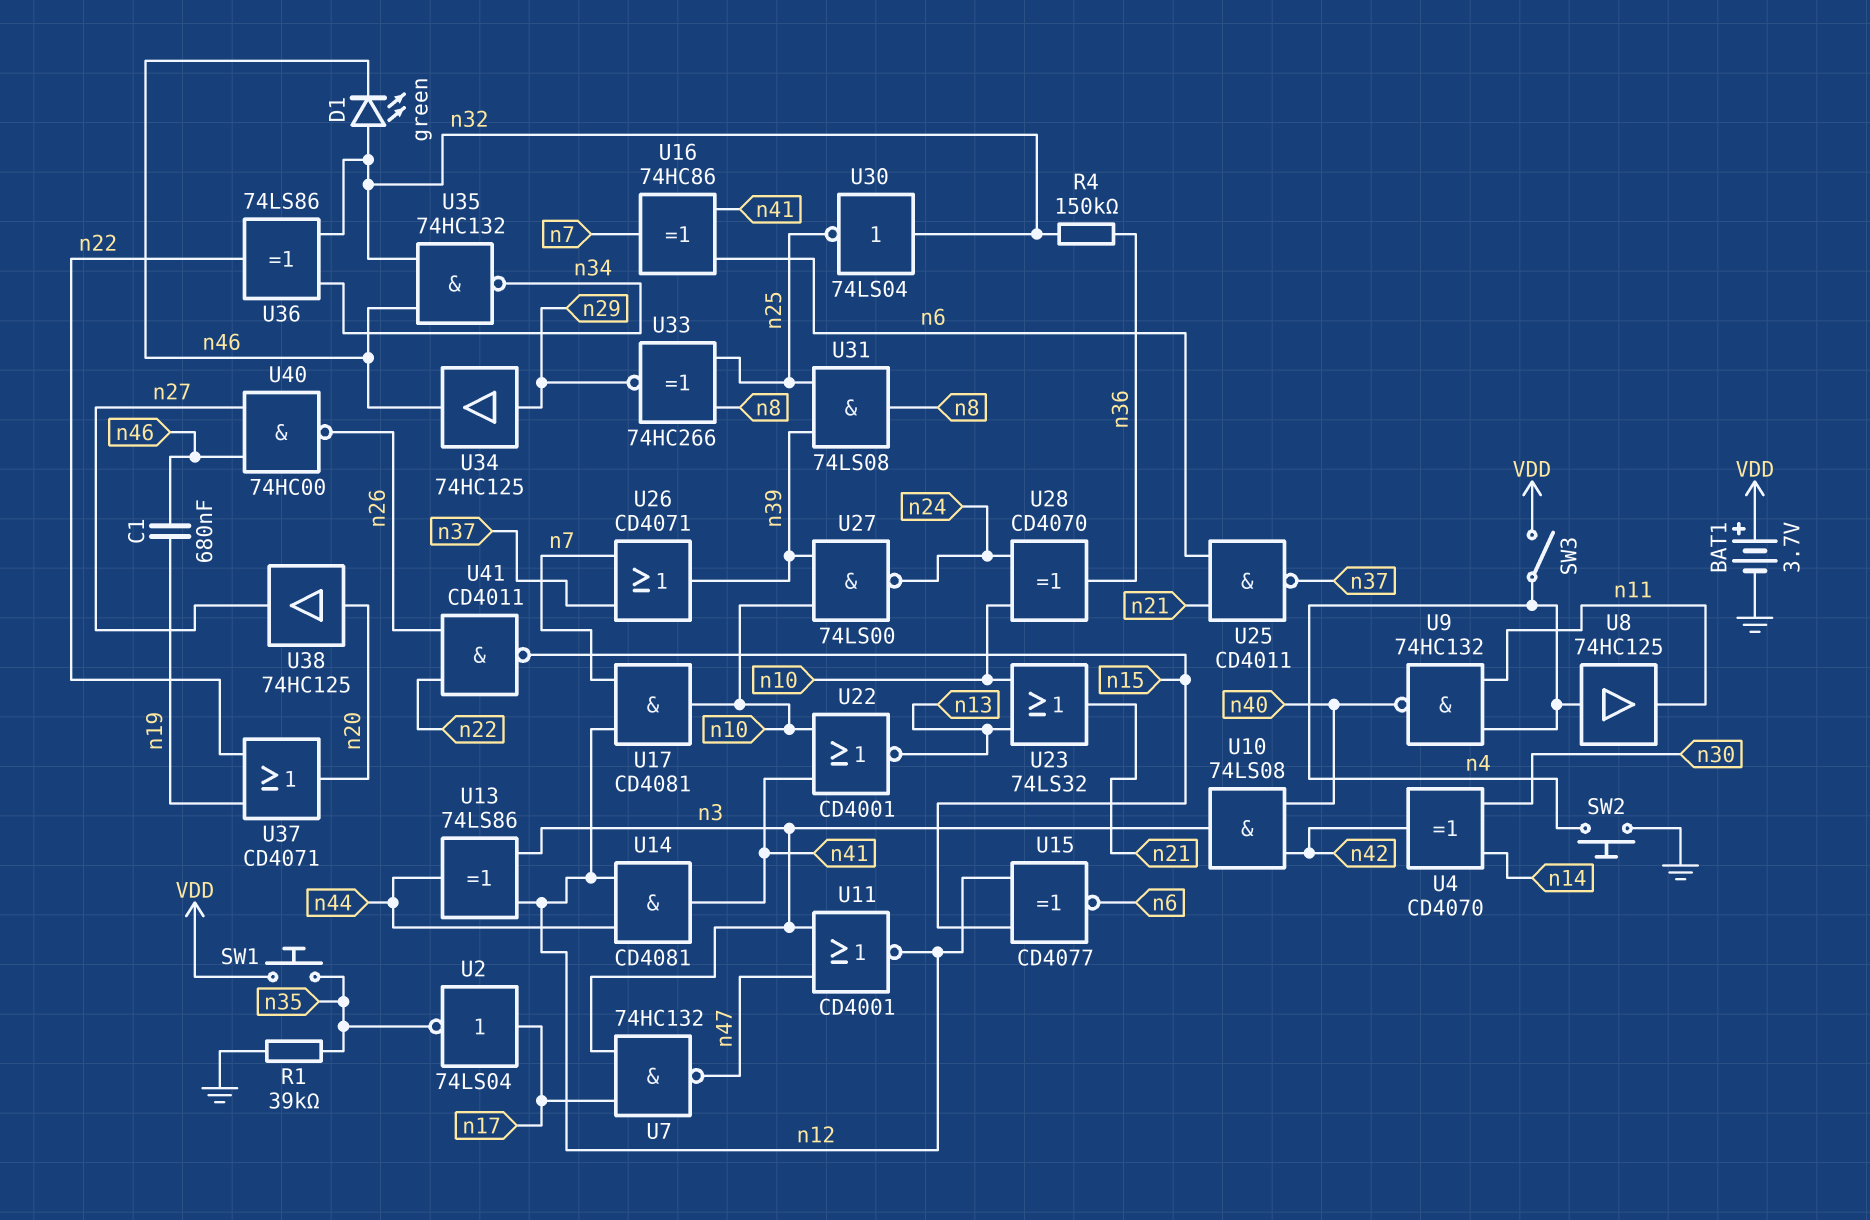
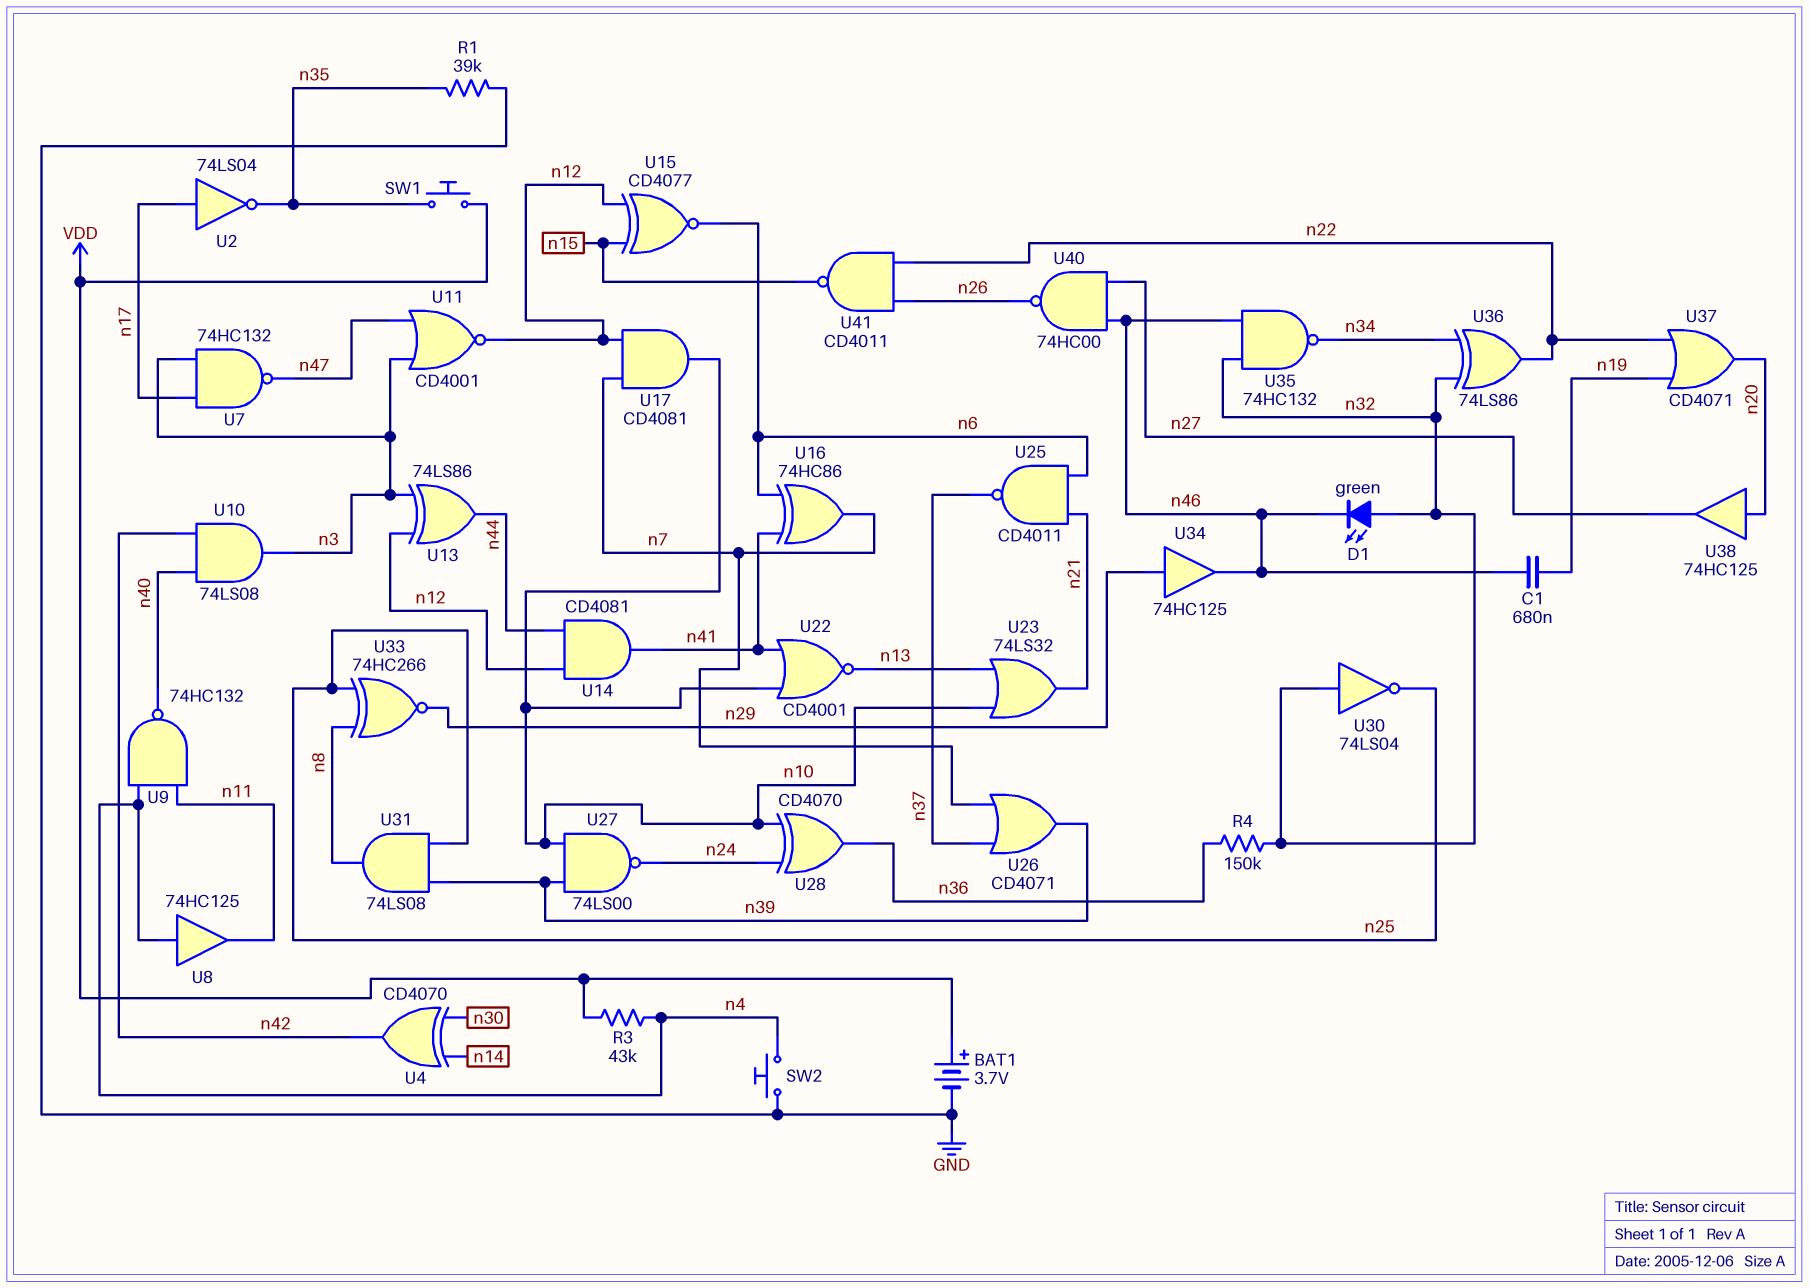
R3: none -> 43k (VDD, n4)
SW3: switch (VDD, n4) -> none

